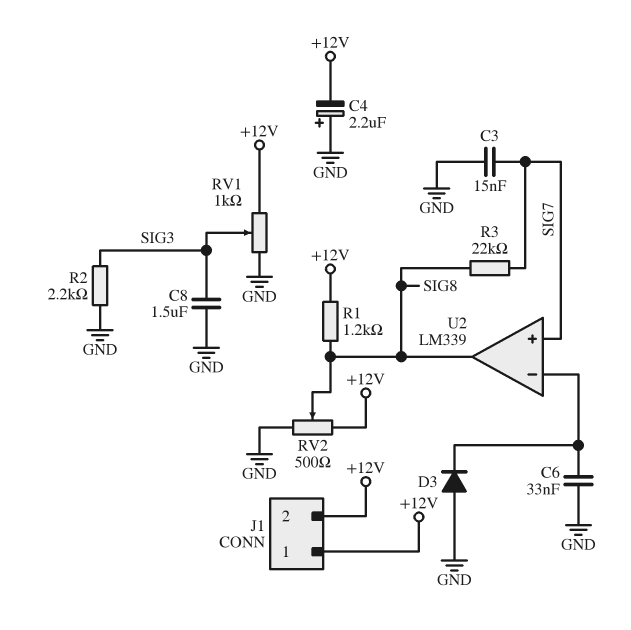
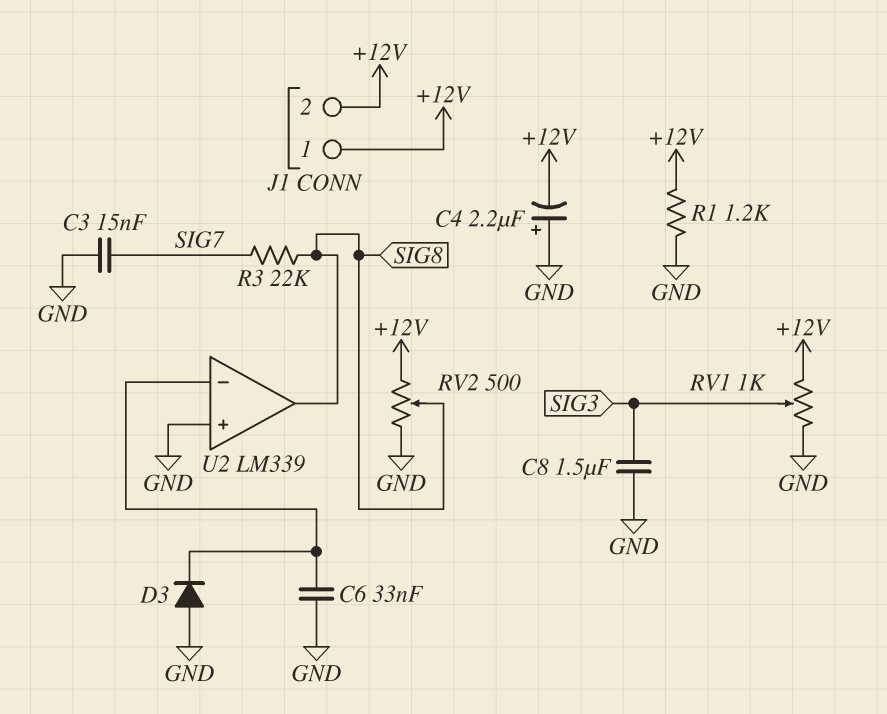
R1: 1.2k (+12V, SIG8) -> 1.2k (+12V, GND)
R2: 2.2k (GND, SIG3) -> none
U2 pin in+: SIG7 -> GND

